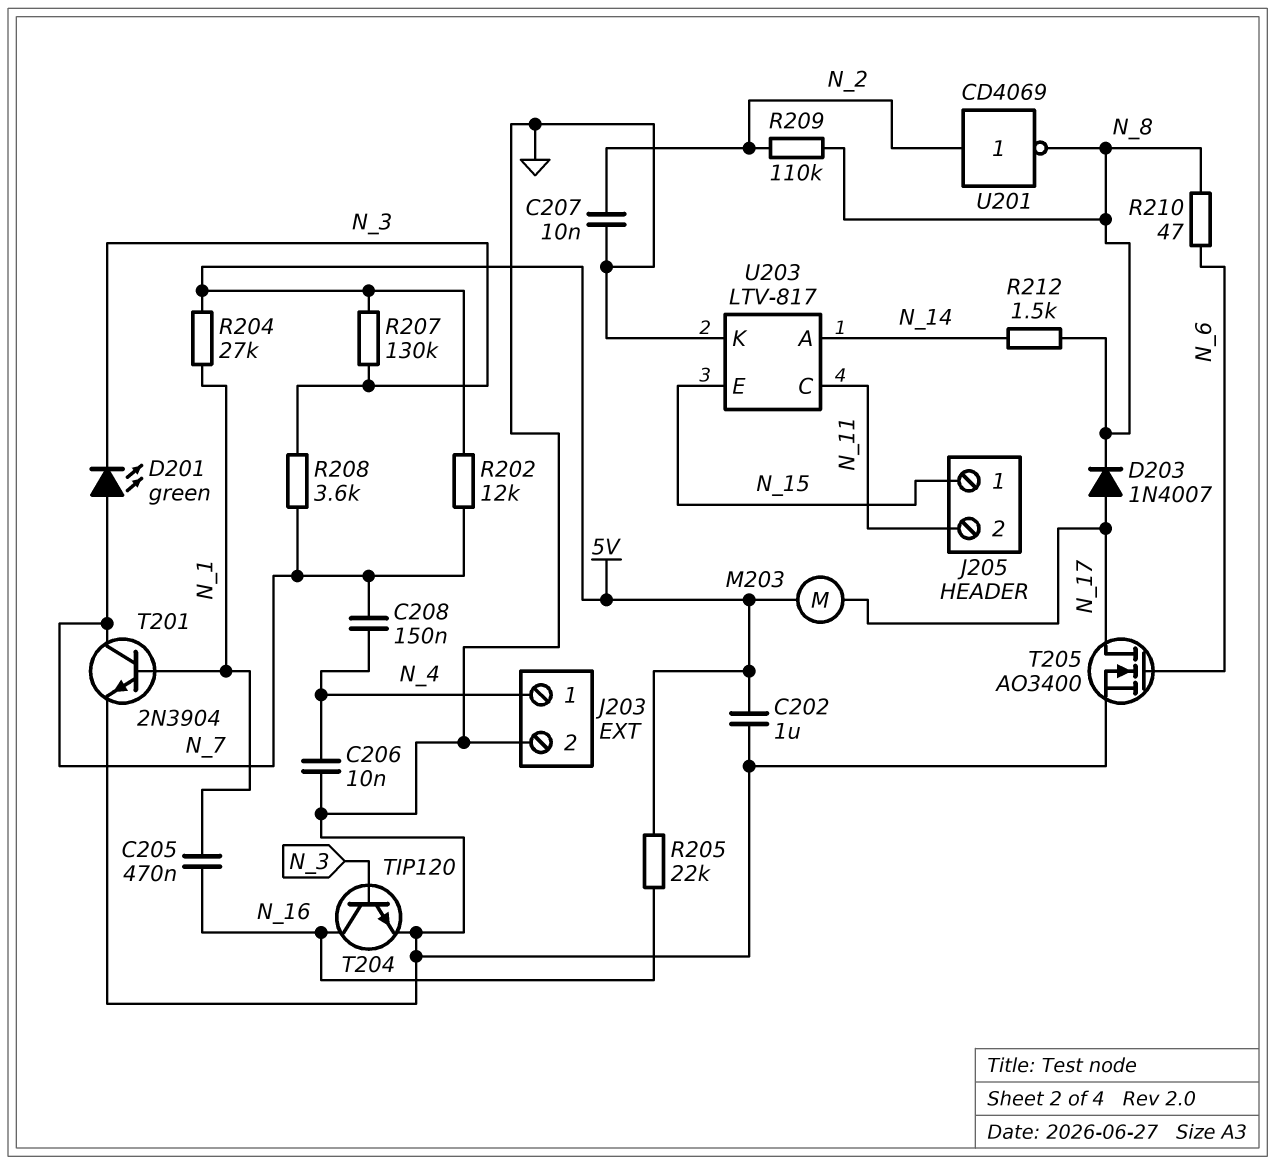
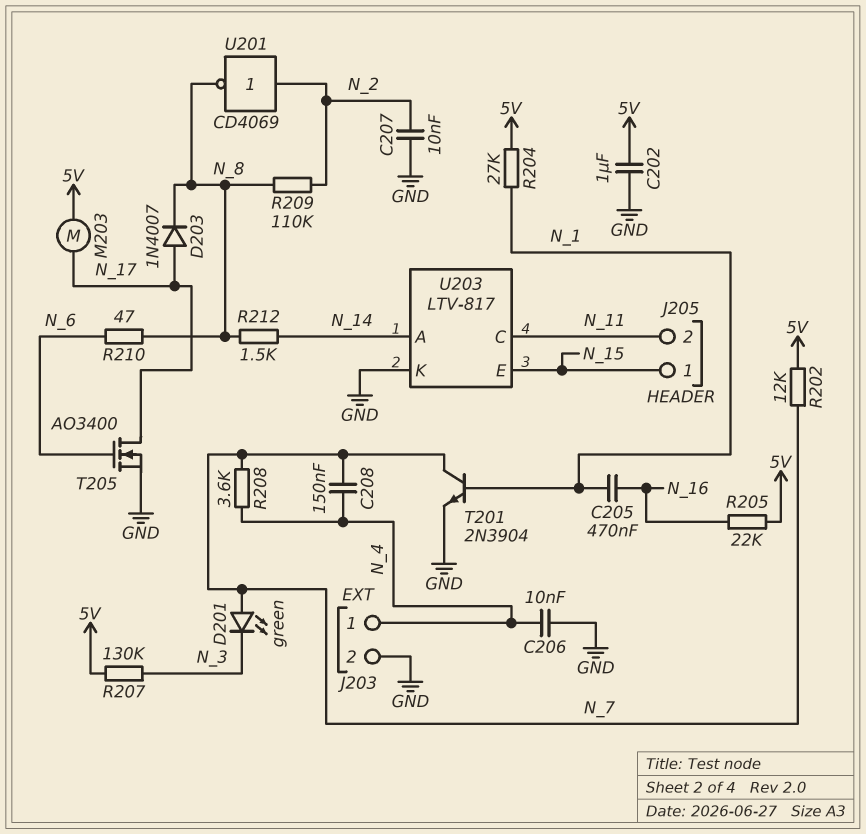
R208: 3.6k (N_3, N_7) -> 3.6k (N_4, N_7)
T204: NPN TIP120 (B N_3, C N_16, E GND) -> none

